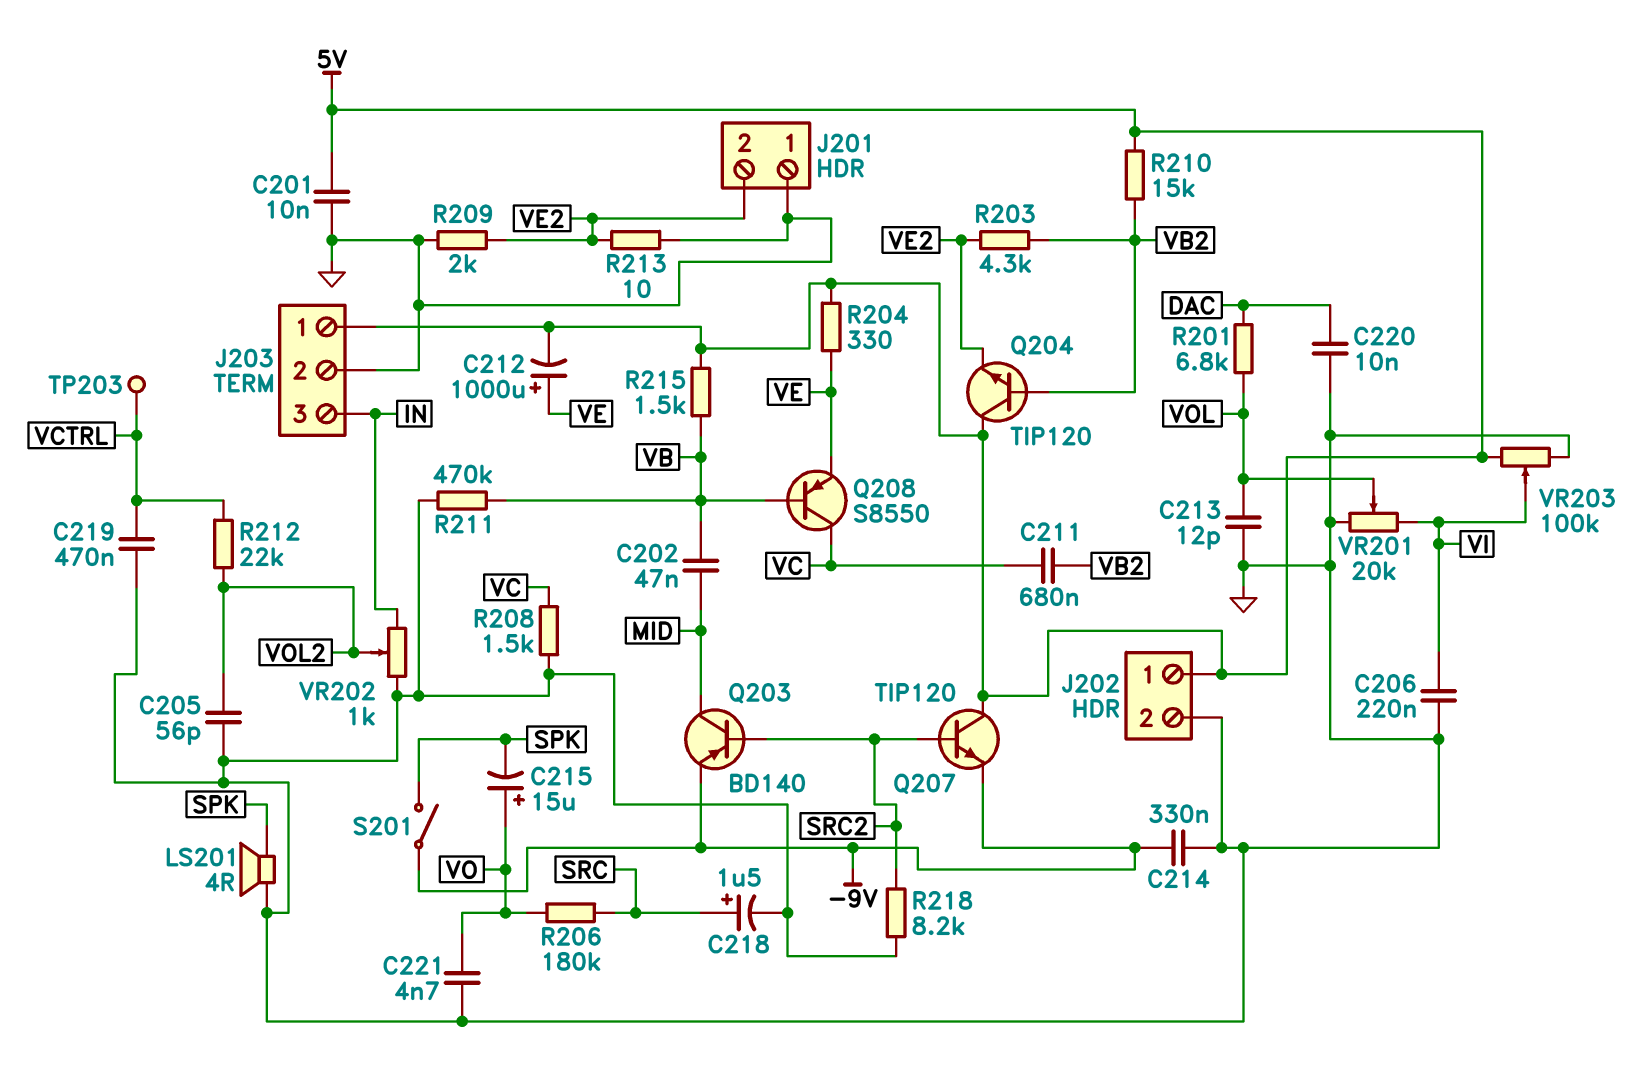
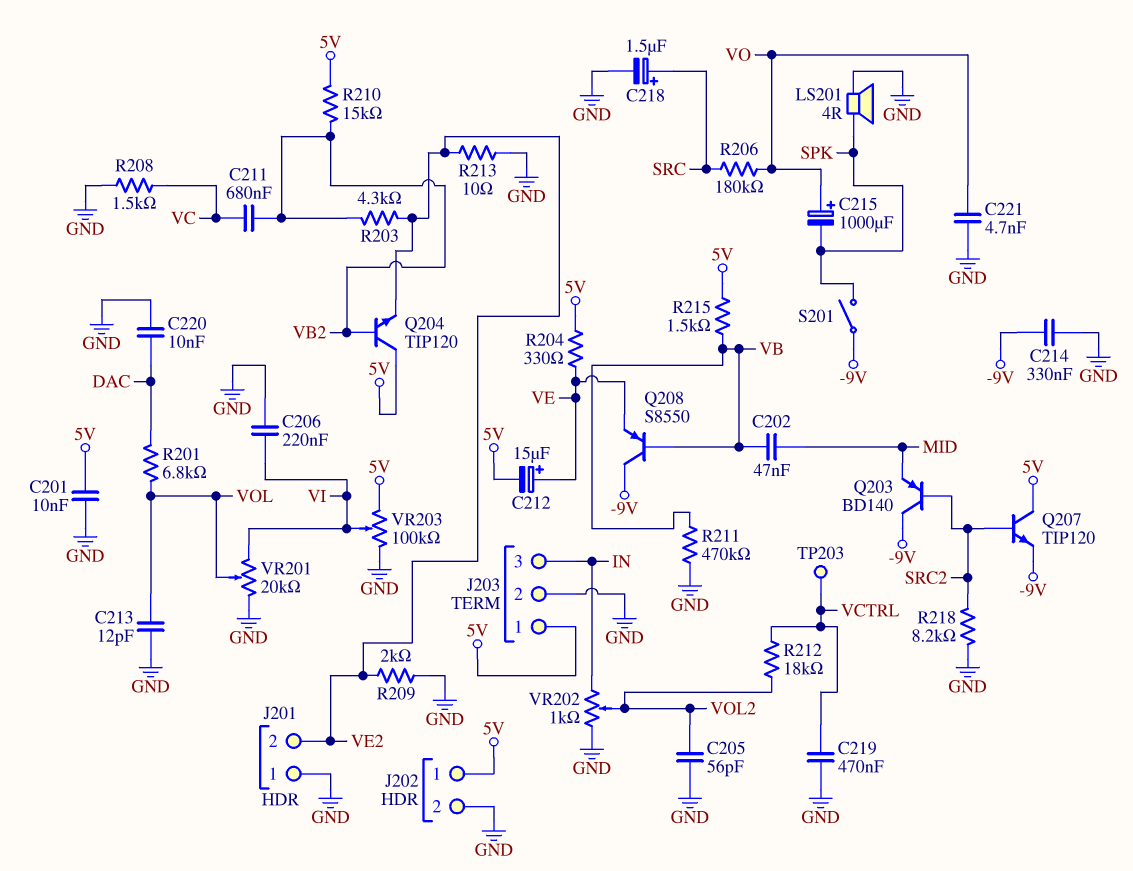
C212: 1000uF (plus VE, minus 5V) -> 15uF (plus VE, minus 5V)
C215: 15uF (plus VO, minus SPK) -> 1000uF (plus VO, minus SPK)
Q203: PNP BD140 (B SRC2, C MID, E -9V) -> PNP BD140 (B SRC2, C -9V, E MID)
Q208: PNP S8550 (B VB, C VC, E VE) -> PNP S8550 (B VB, C -9V, E VE)
R212: 22k (VCTRL, VOL2) -> 18k (VCTRL, VOL2)

